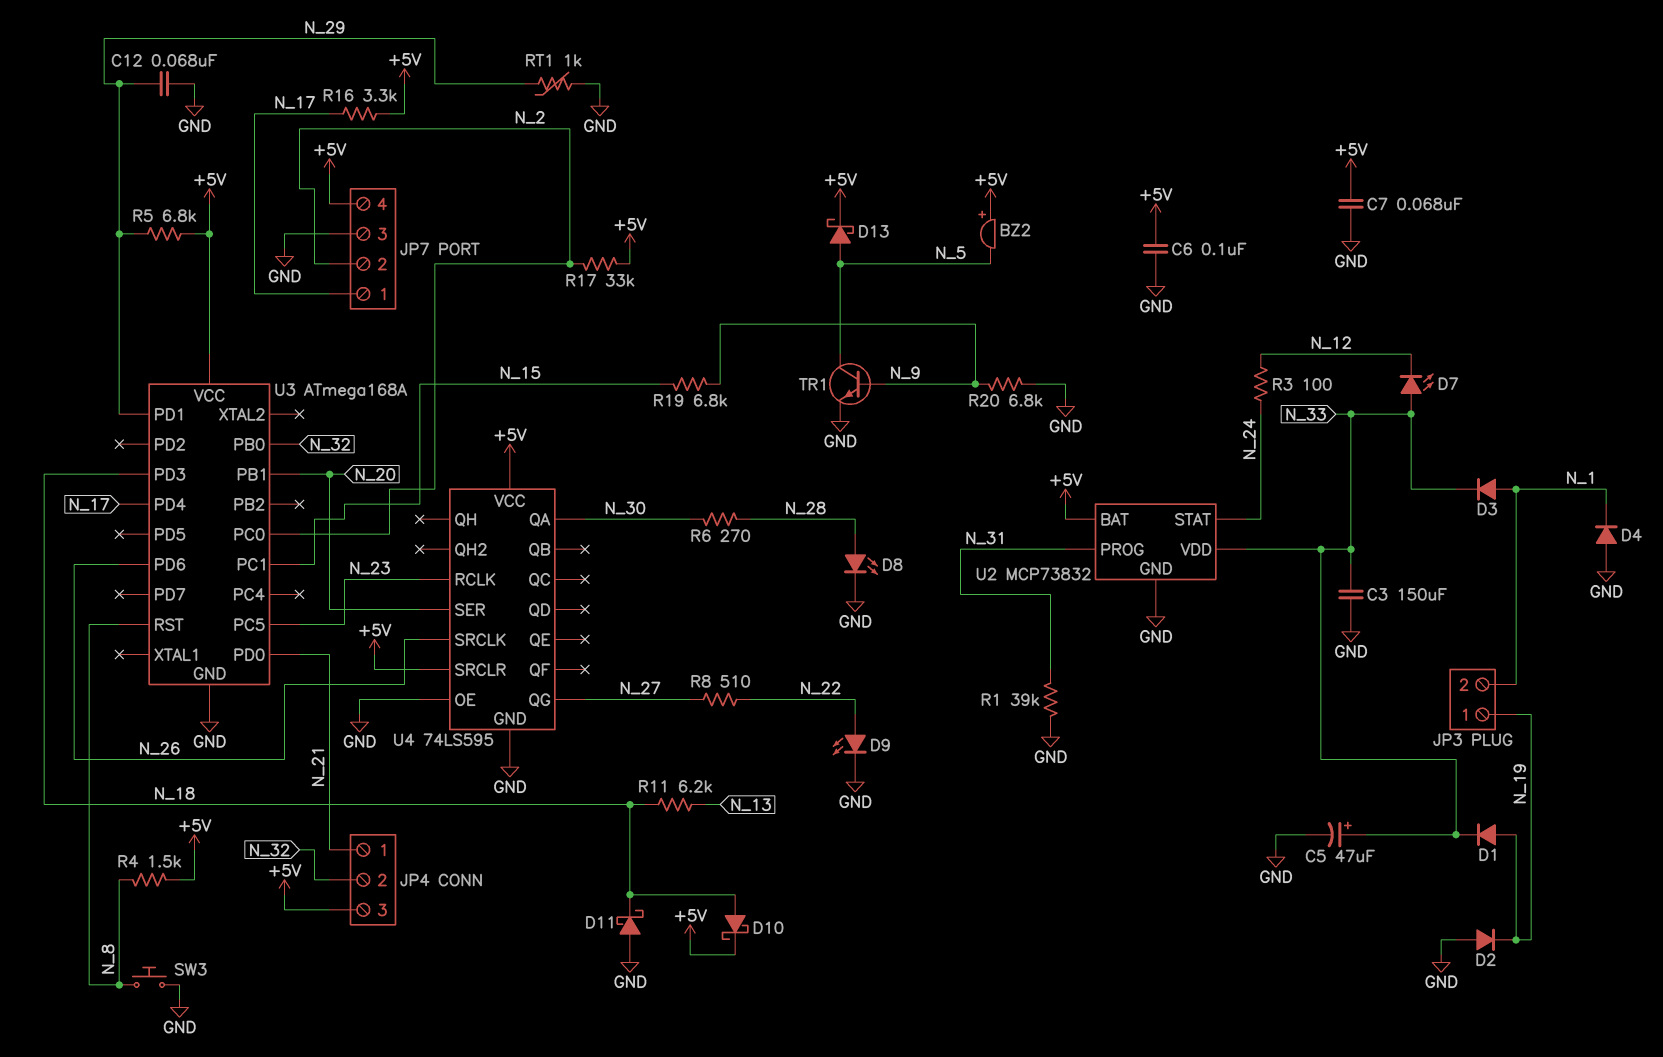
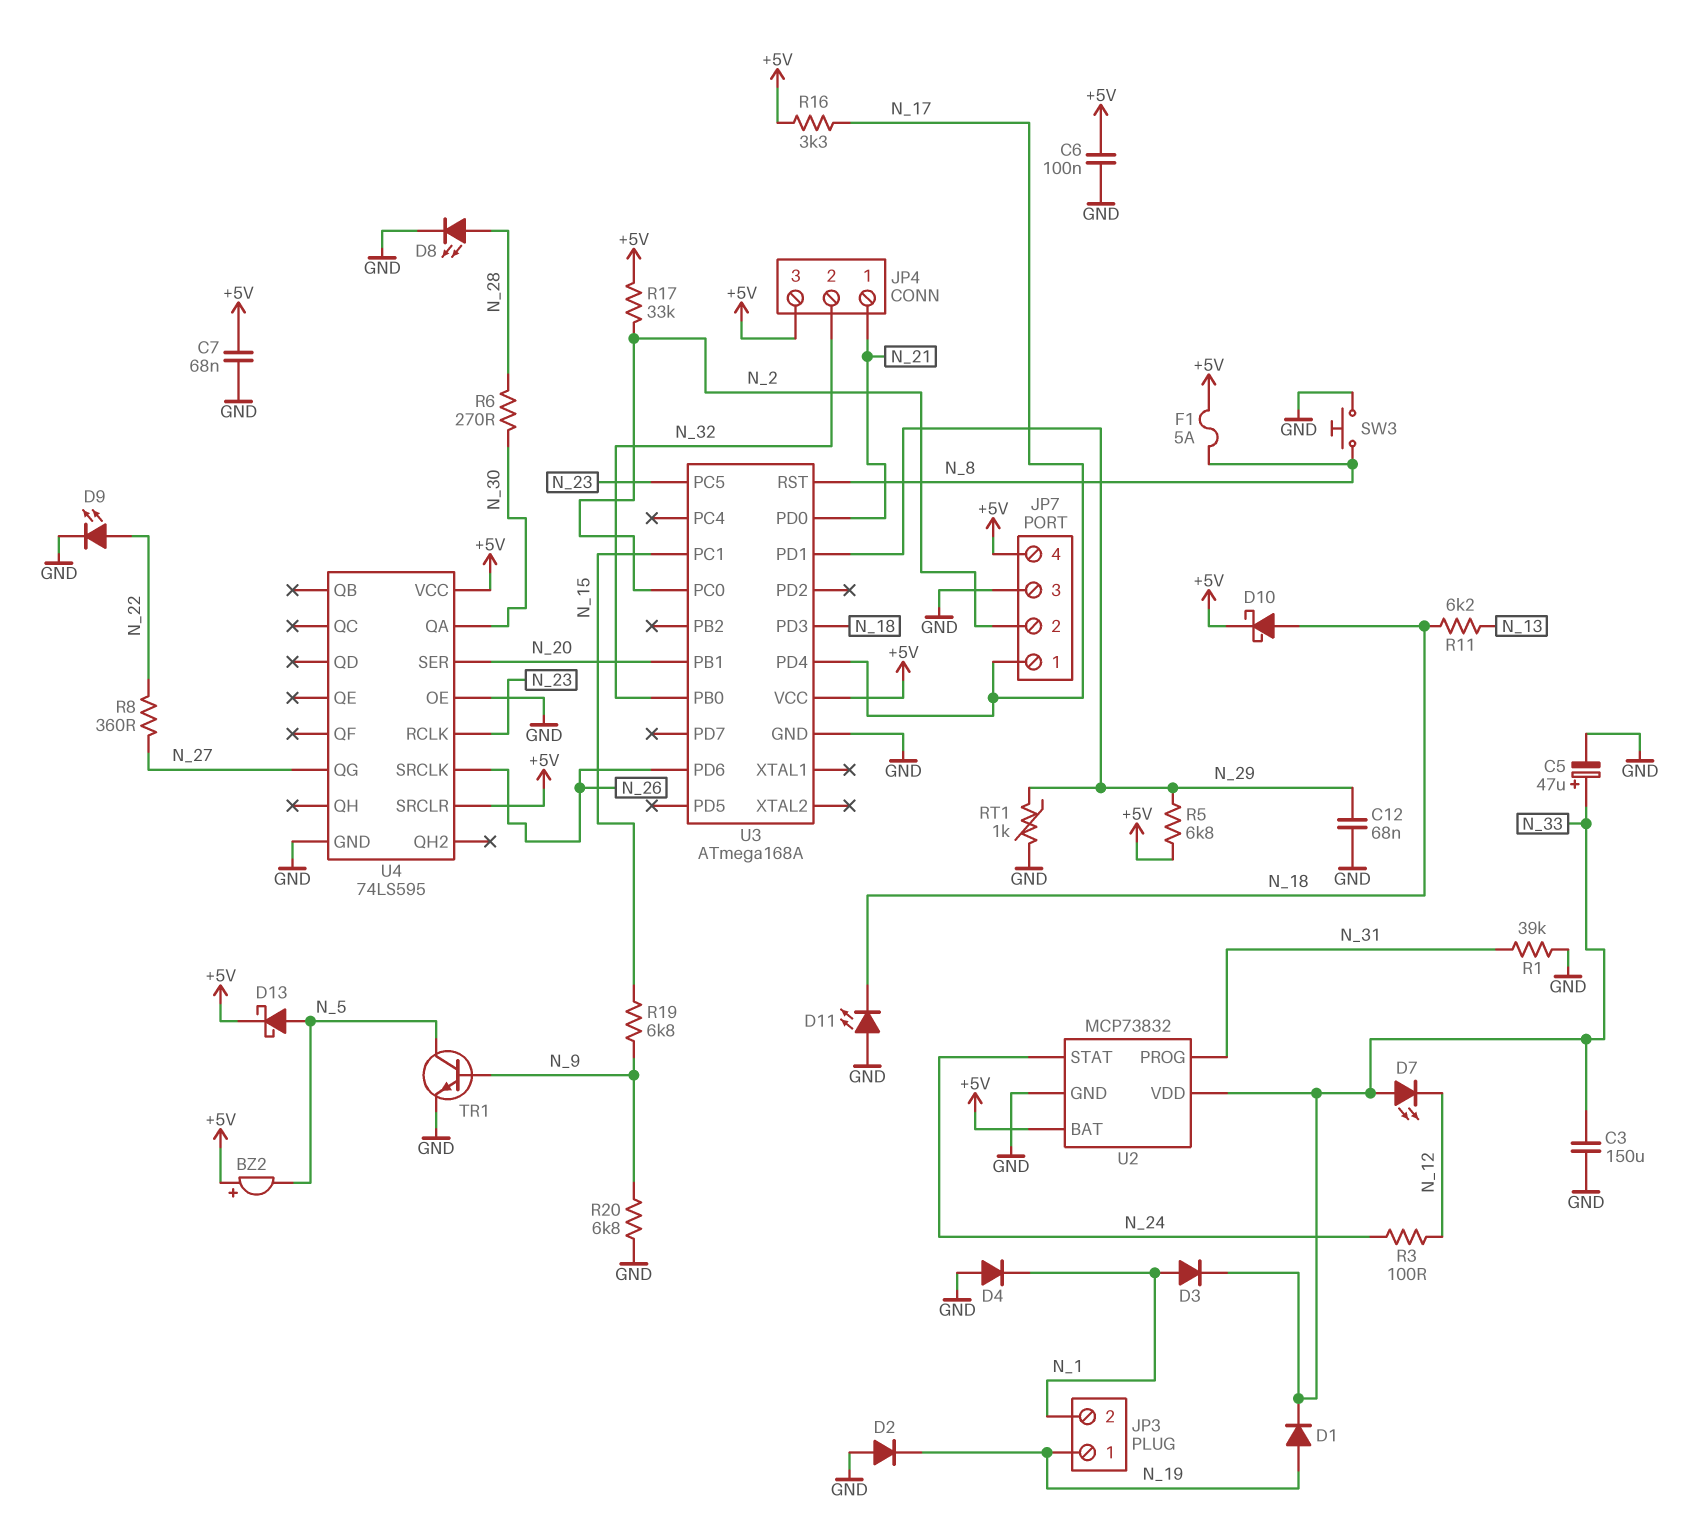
D11: schottky (A GND, K N_18) -> LED (A GND, K N_18)
F1: none -> 5A (+5V, N_8)
R4: 1.5k (+5V, N_8) -> none
R8: 510 (N_22, N_27) -> 360 (N_22, N_27)

